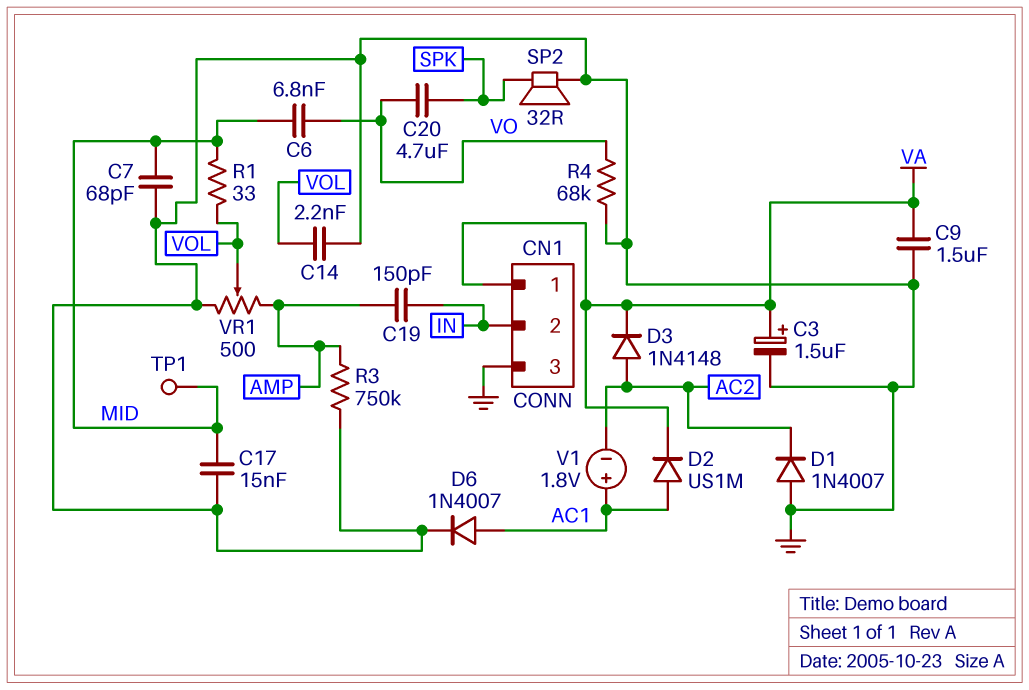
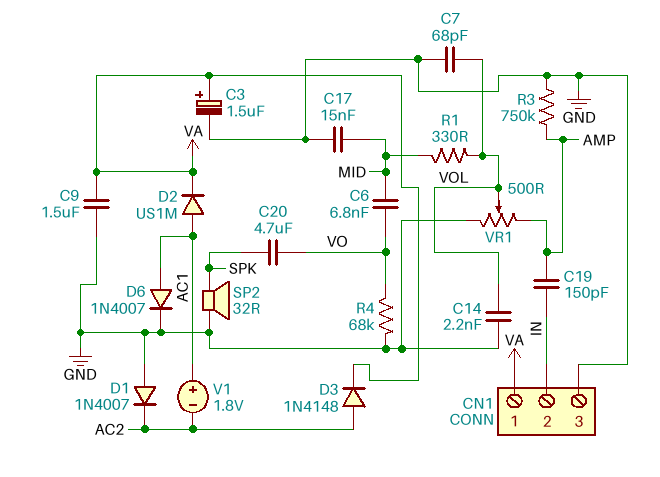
C7: 68pF (GND, MID) -> 68pF (GND, VOL)
R1: 33 (MID, VOL) -> 330 (MID, VOL)
TP1: test point (MID) -> none

